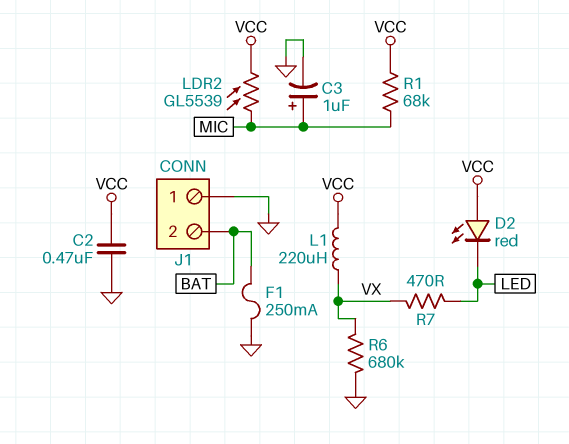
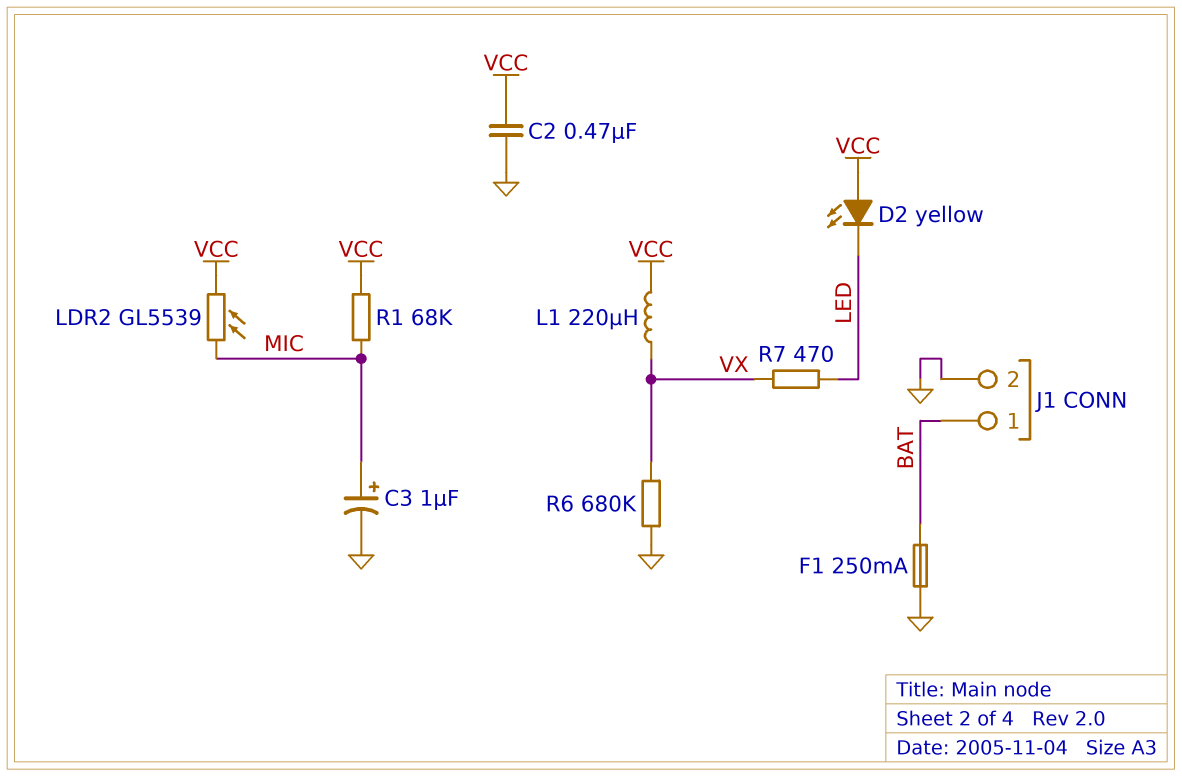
D2: LED red (A VCC, K LED) -> LED yellow (A VCC, K LED)
J1 pin 1: GND -> BAT
J1 pin 2: BAT -> GND

